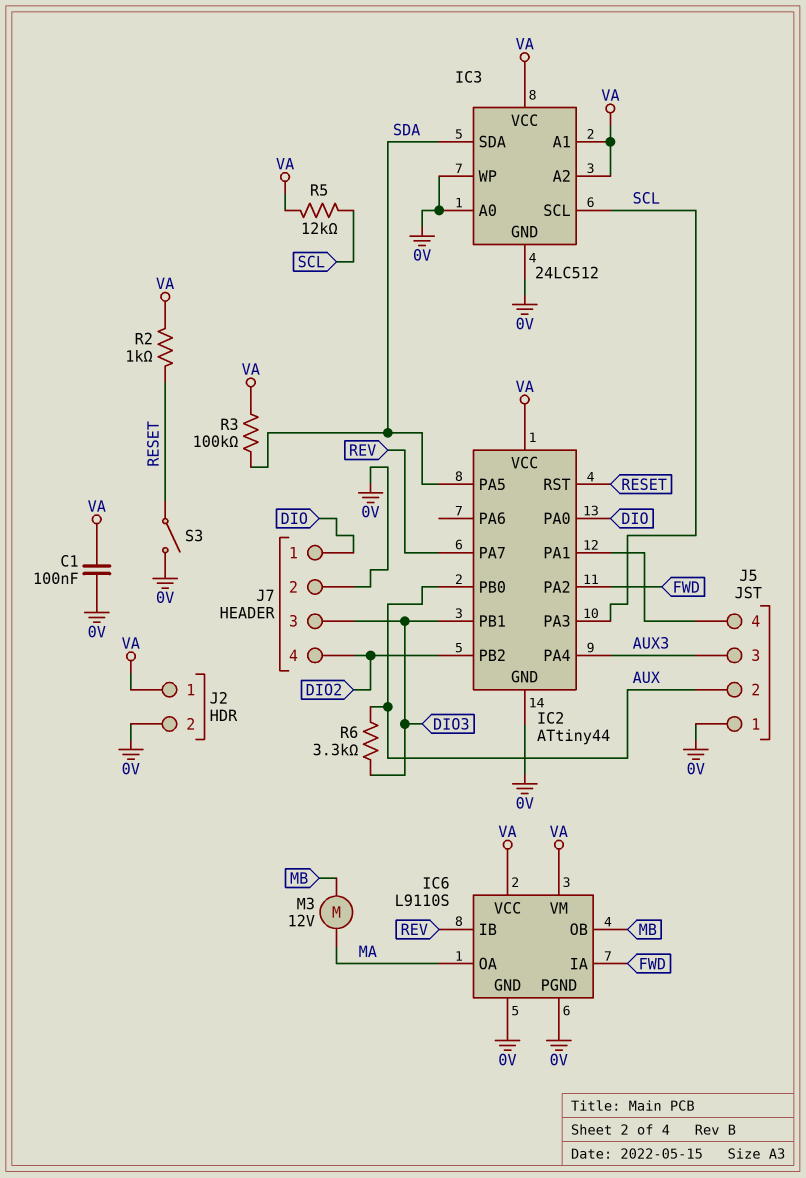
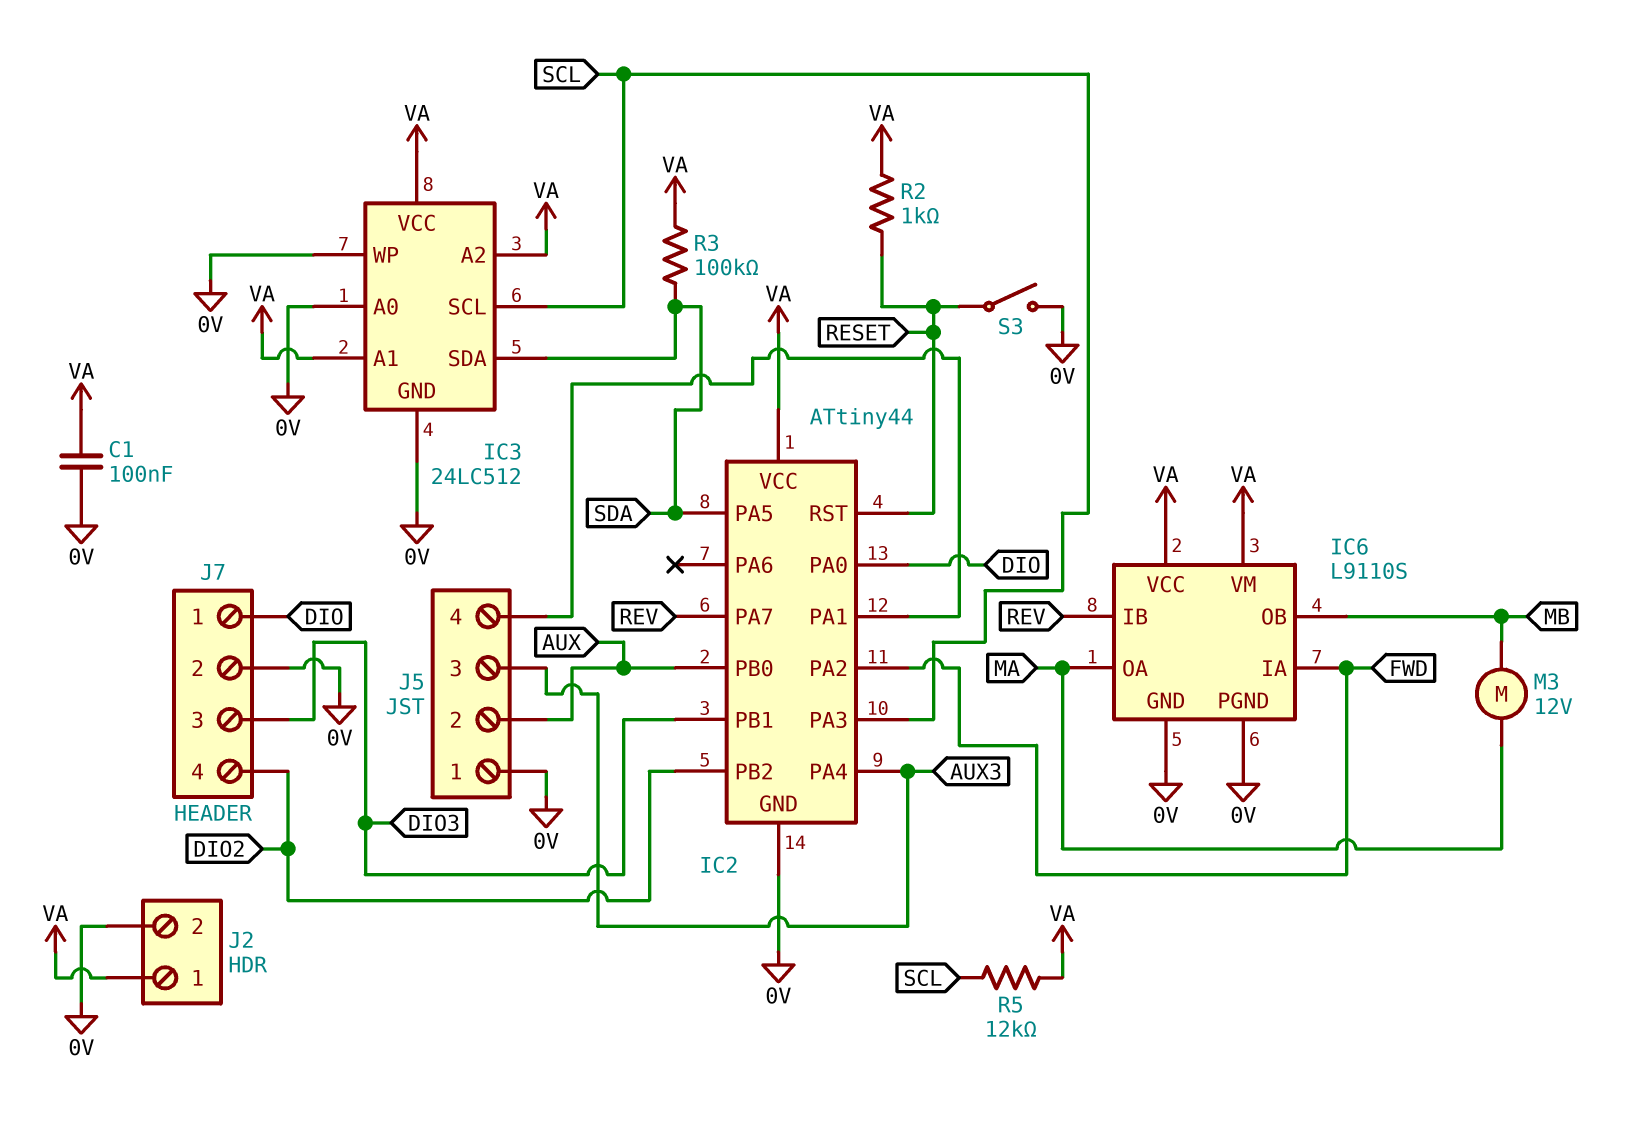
R6: 3.3k (AUX, DIO3) -> none

